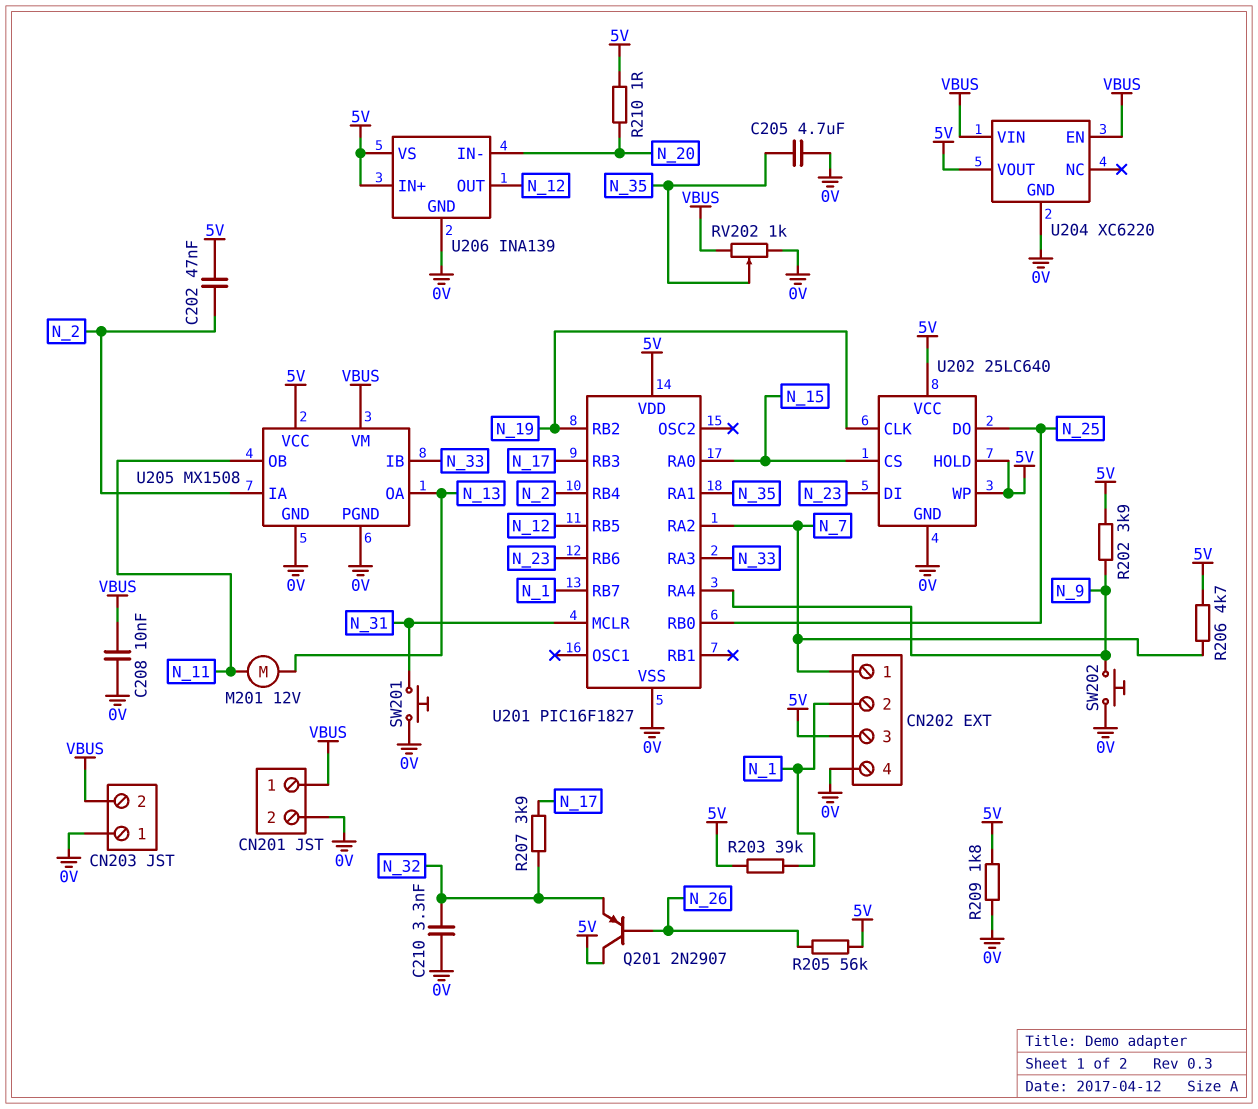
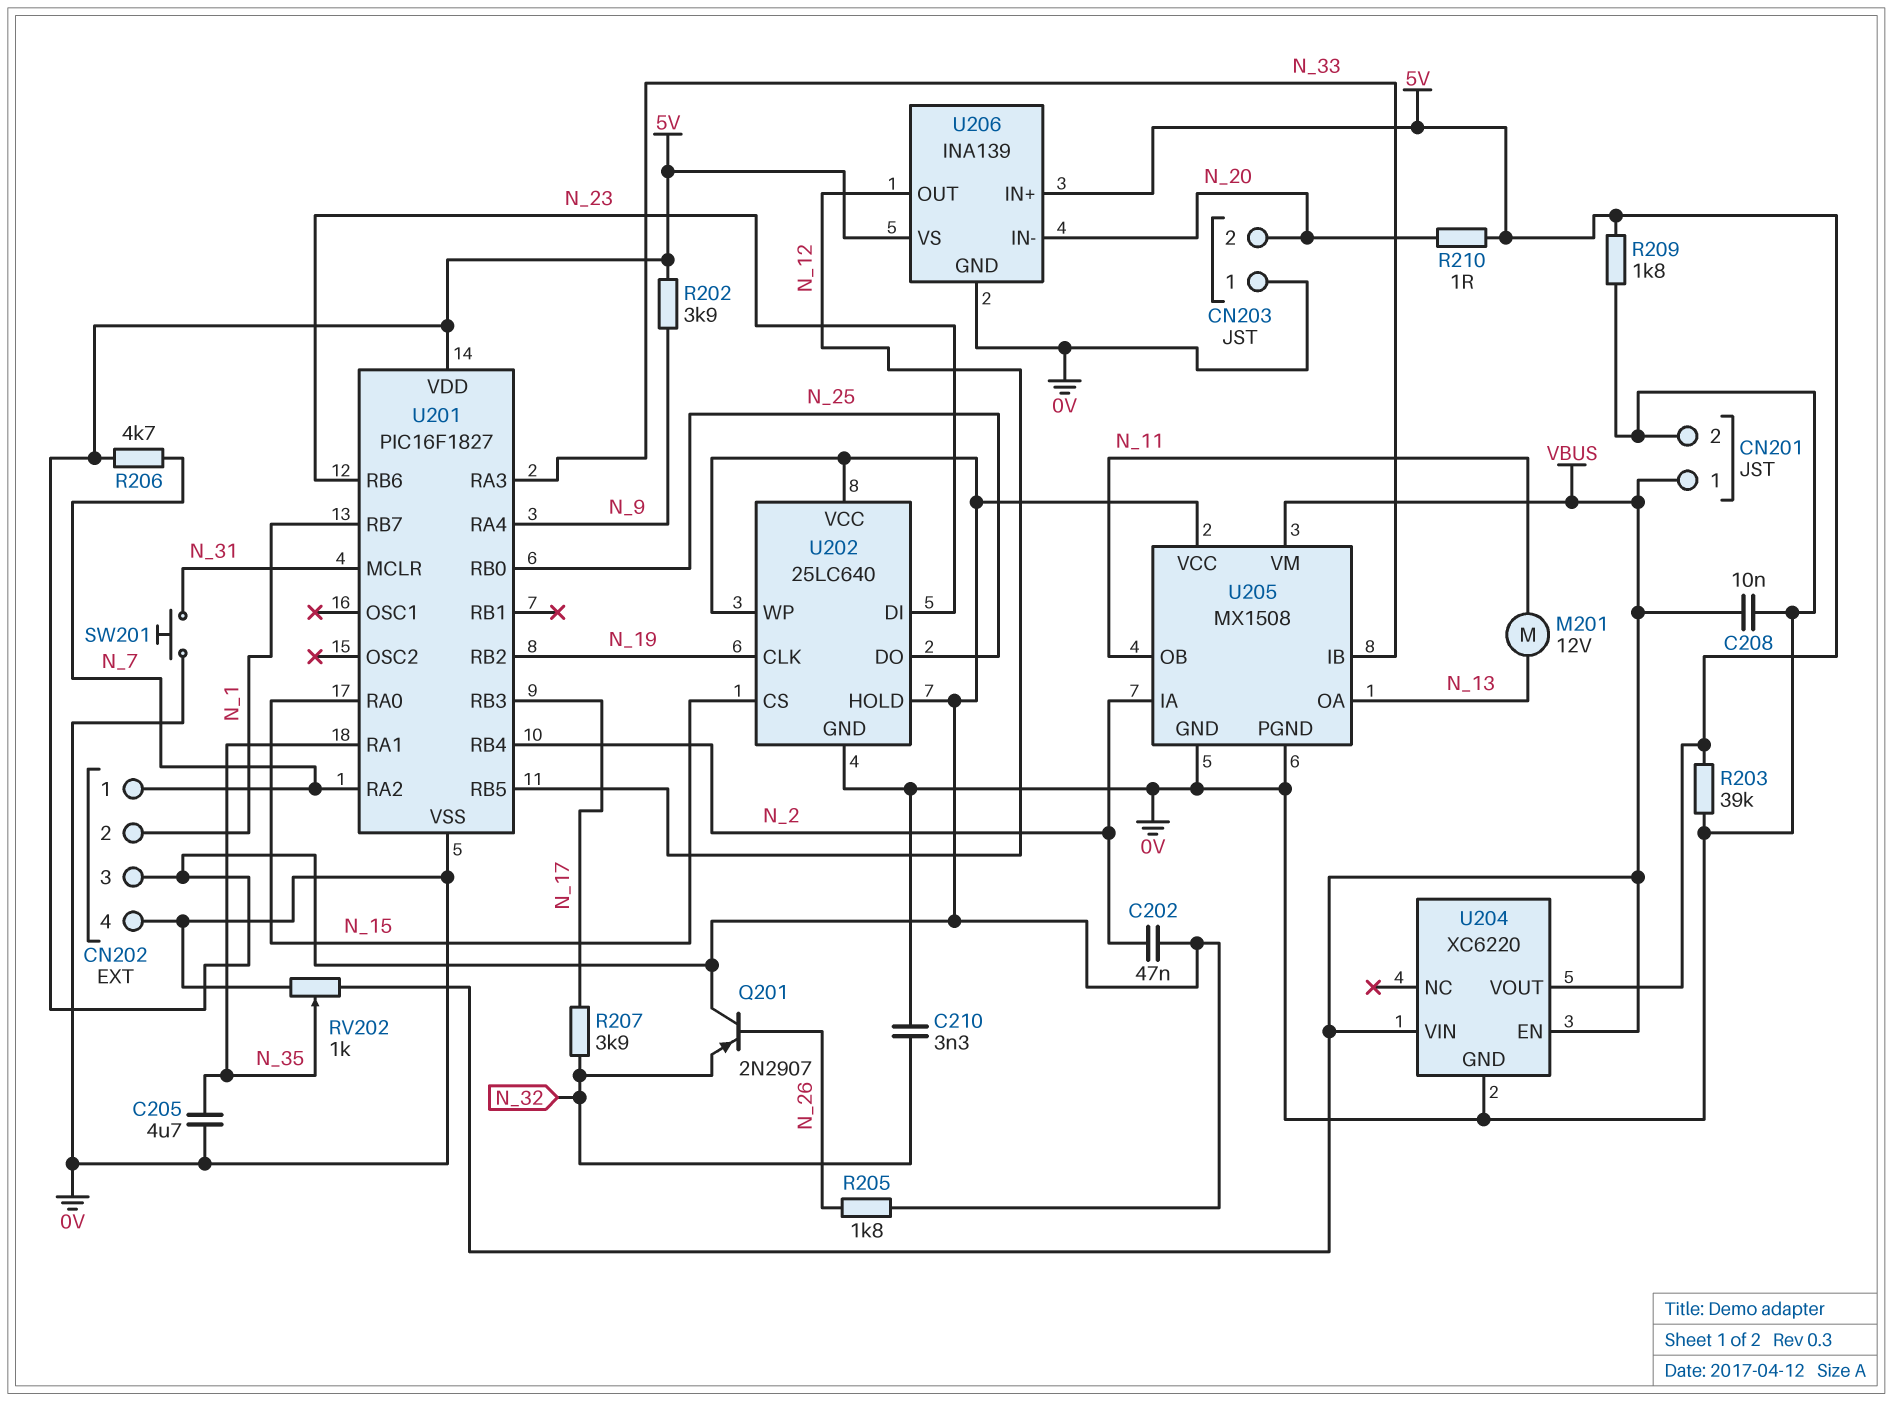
CN203 pin 2: VBUS -> N_20
R203: 39k (5V, N_1) -> 39k (0V, 5V)
R205: 56k (5V, N_26) -> 1.8k (5V, N_26)
SW202: button (0V, N_9) -> none

